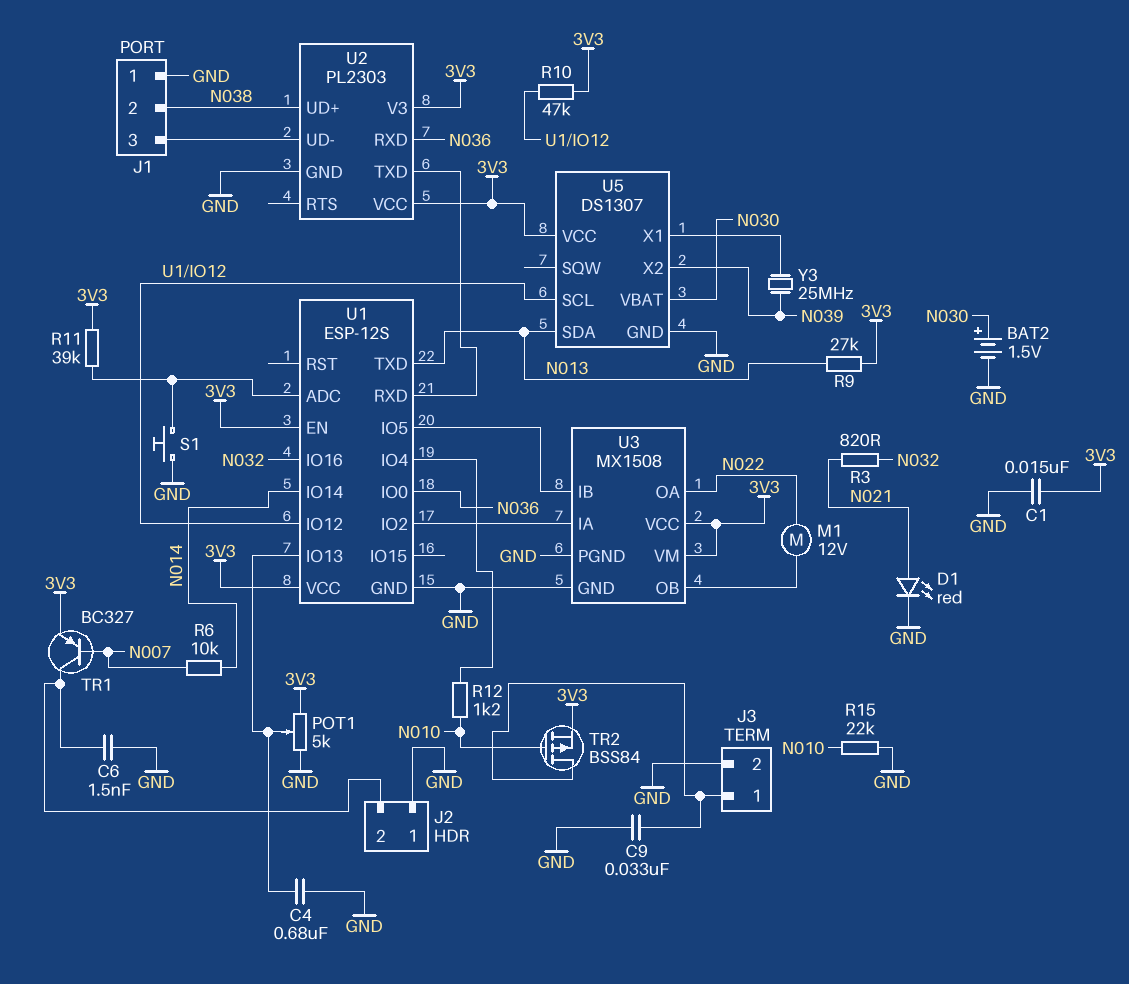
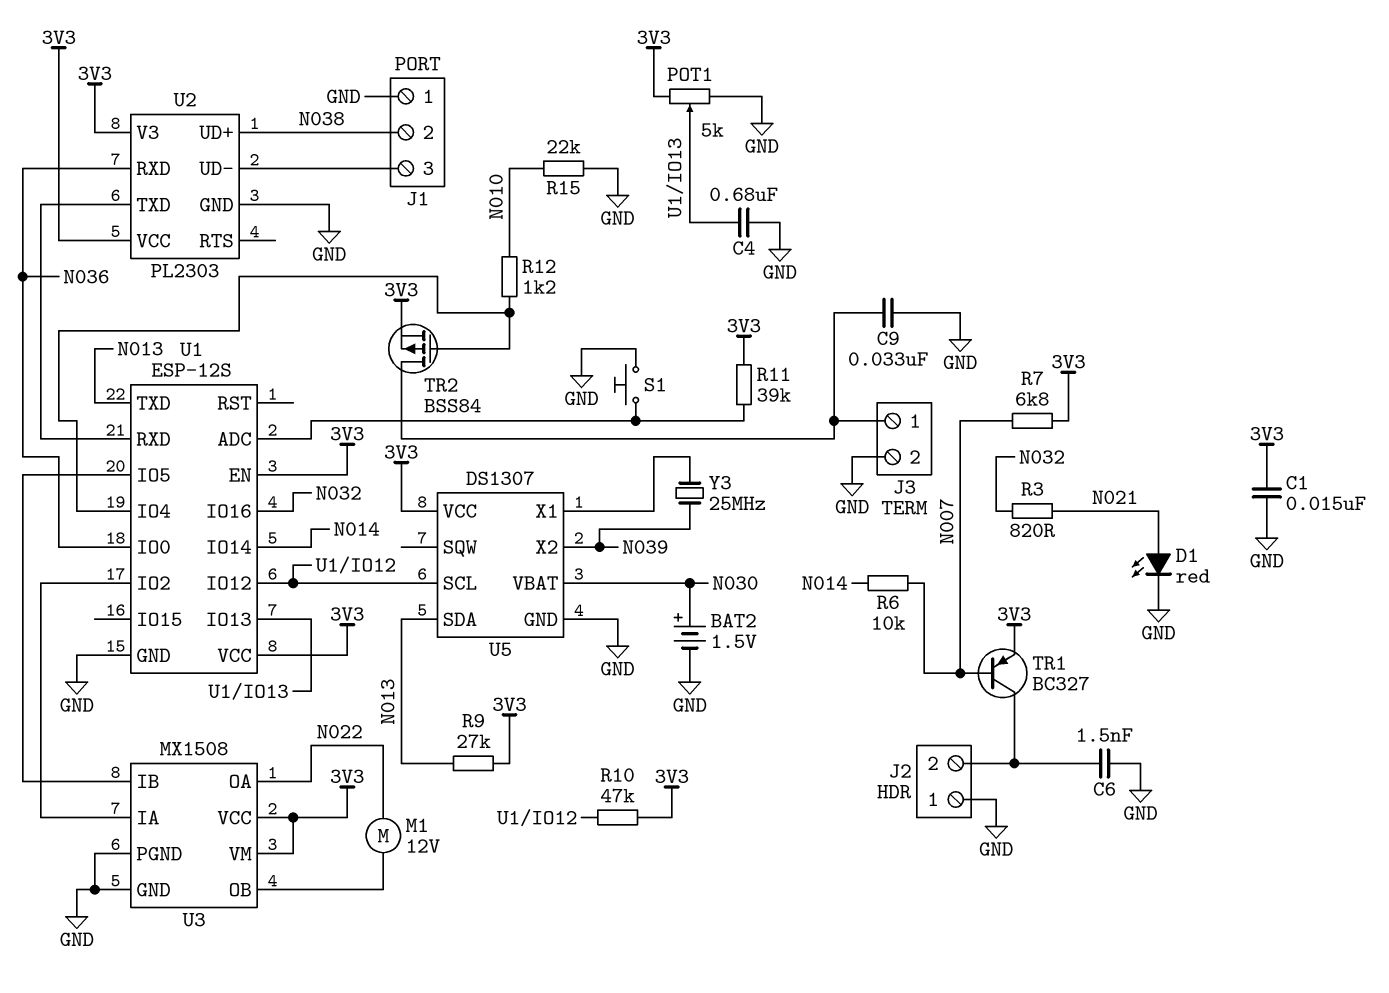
R7: none -> 6.8k (3V3, N007)
TR2: PMOS BSS84 (G N010, D J3/1, S 3V3) -> PMOS BSS84 (G U1/IO4, D J3/1, S 3V3)

